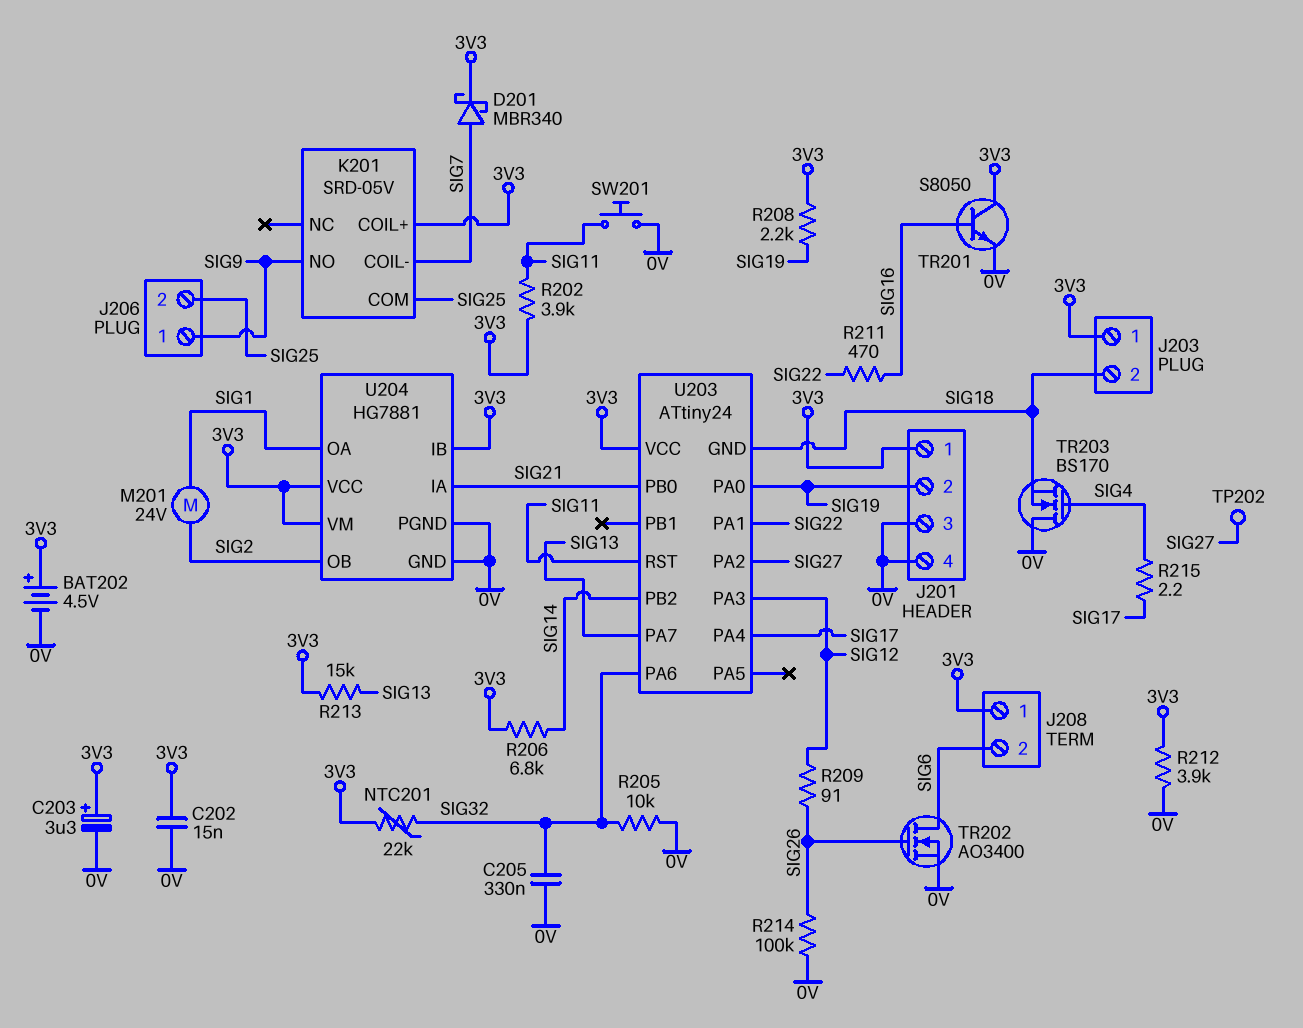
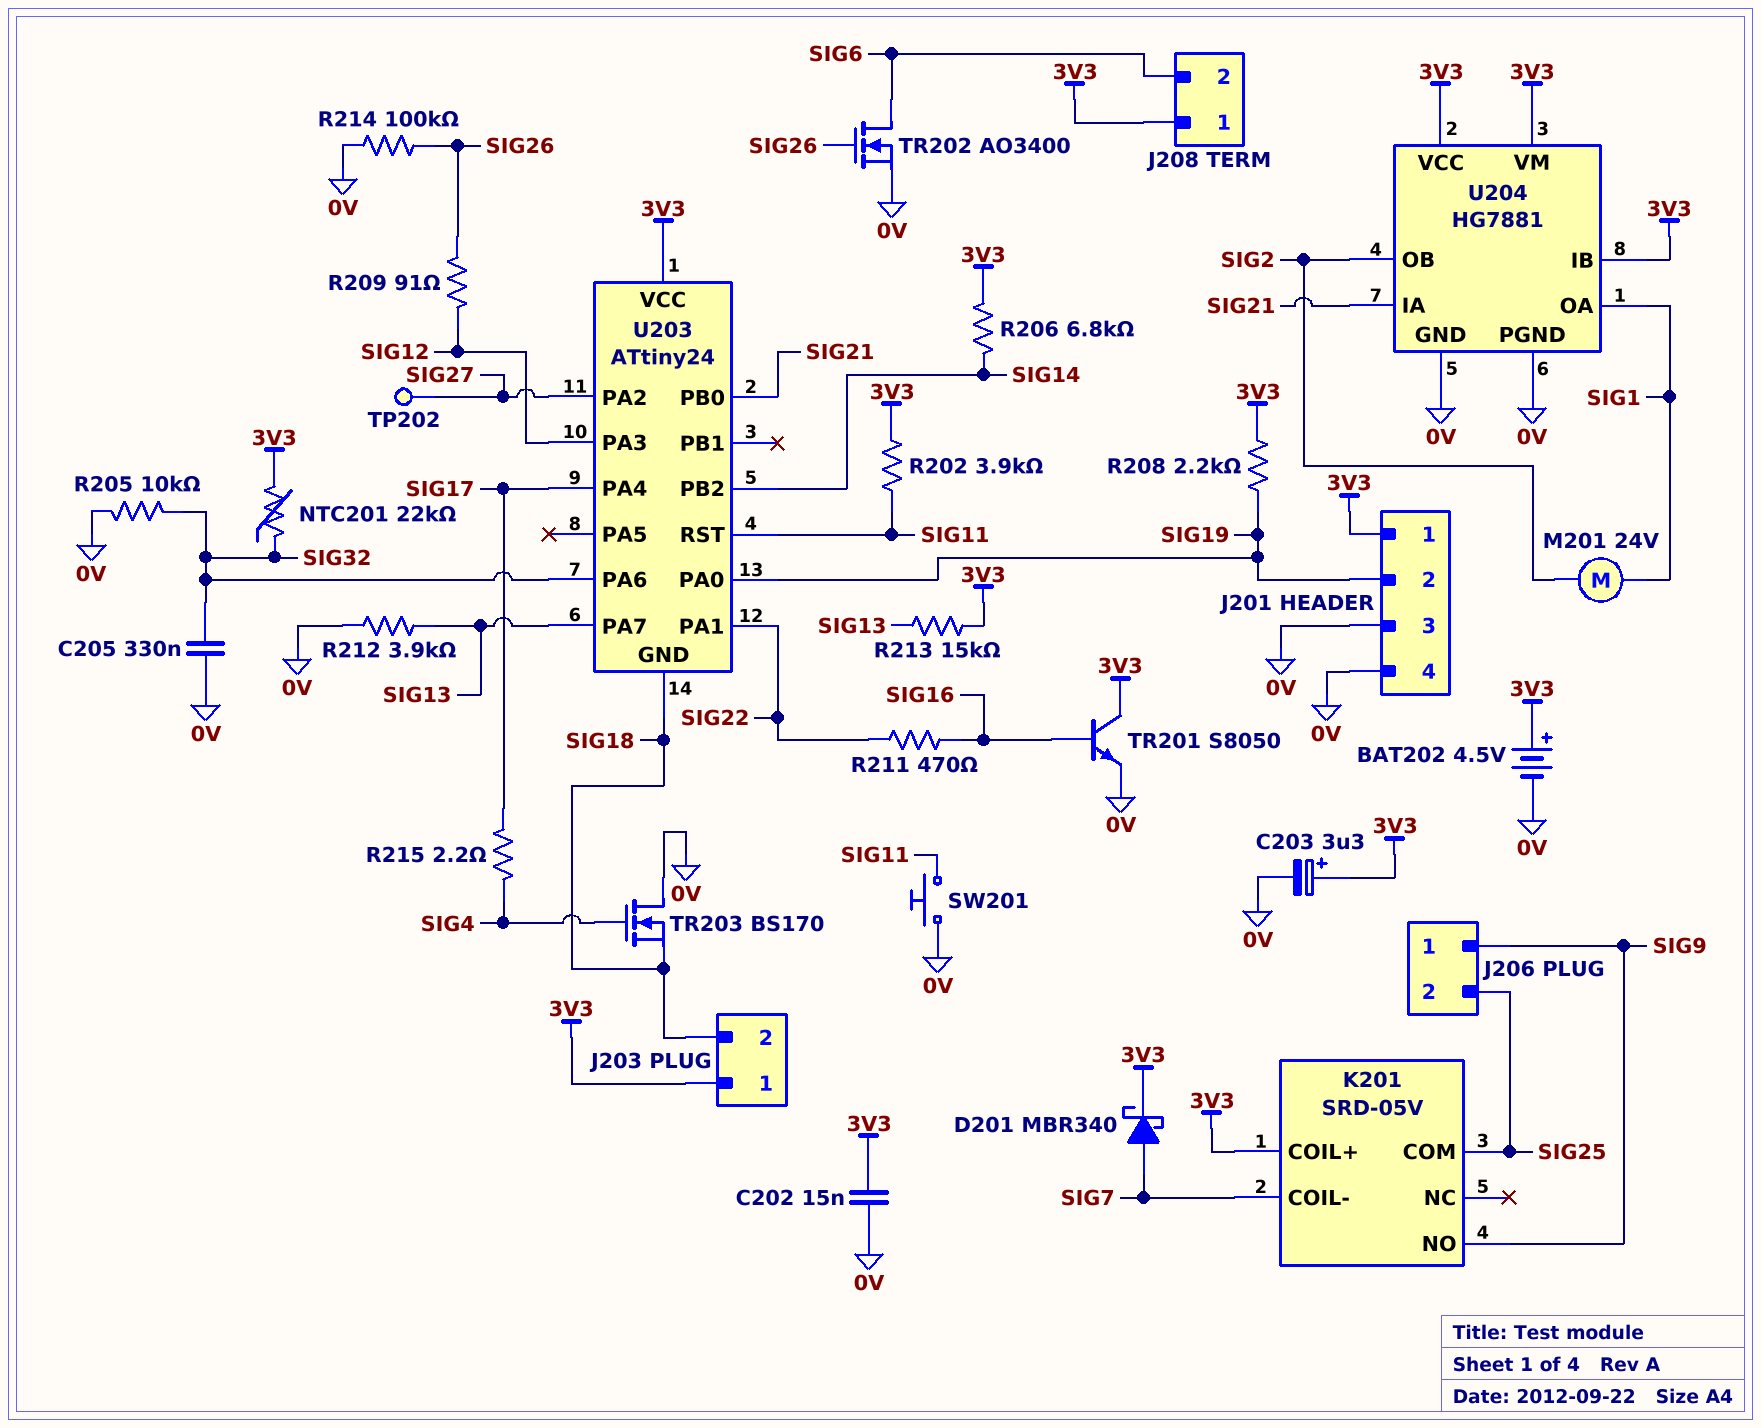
R212: 3.9k (0V, 3V3) -> 3.9k (0V, SIG13)

